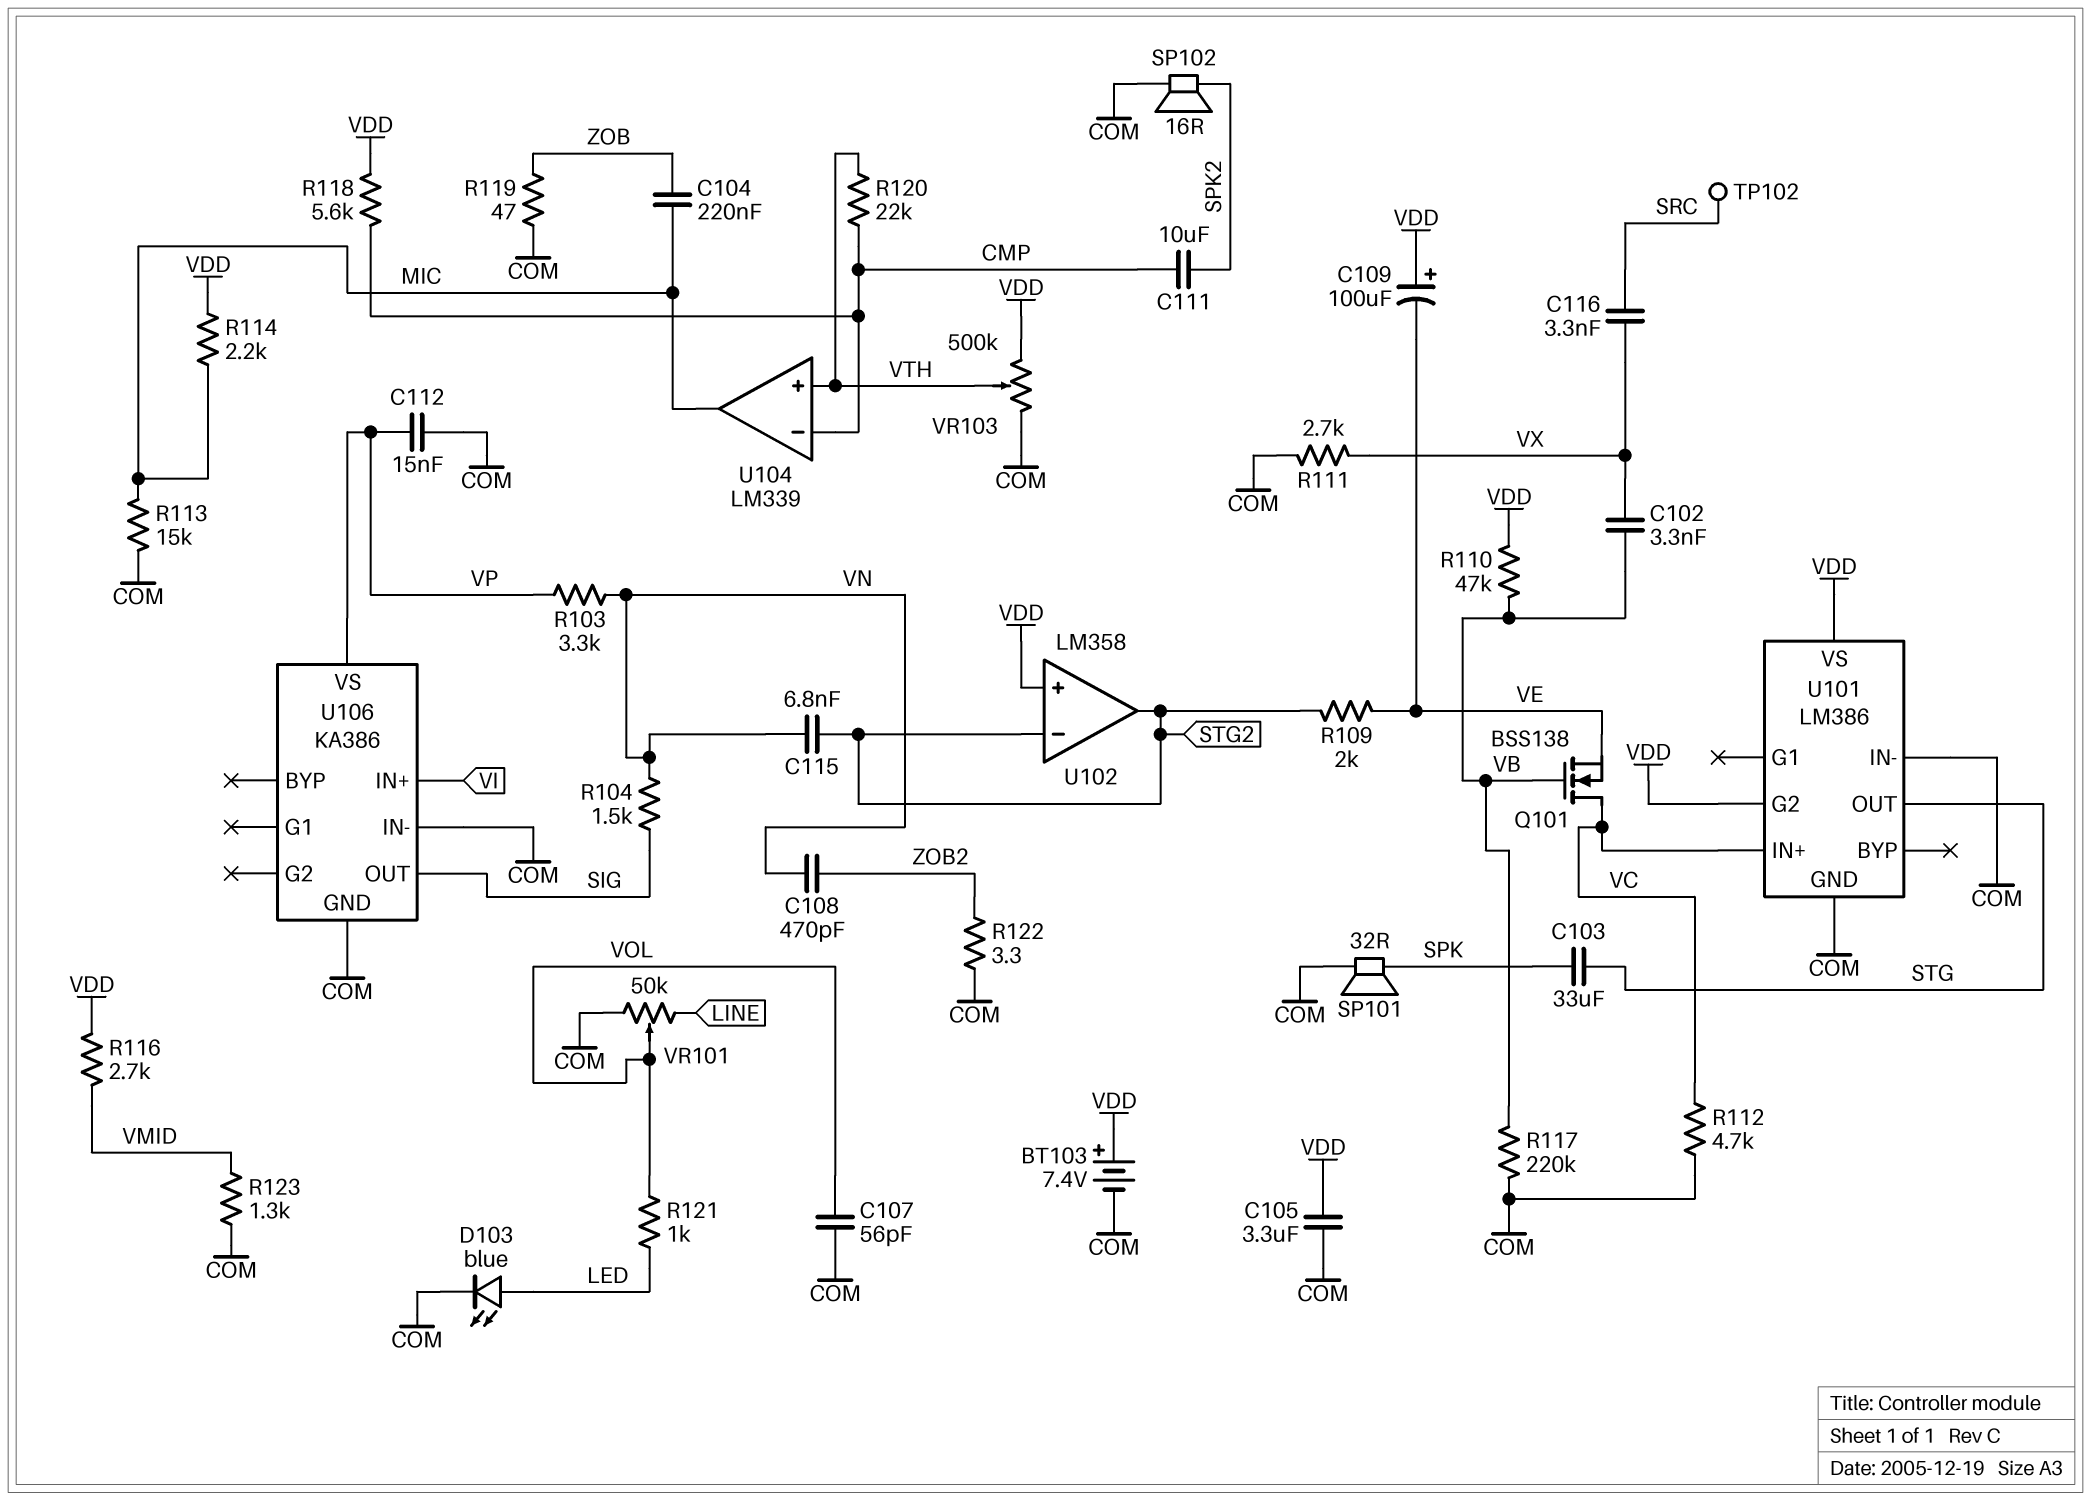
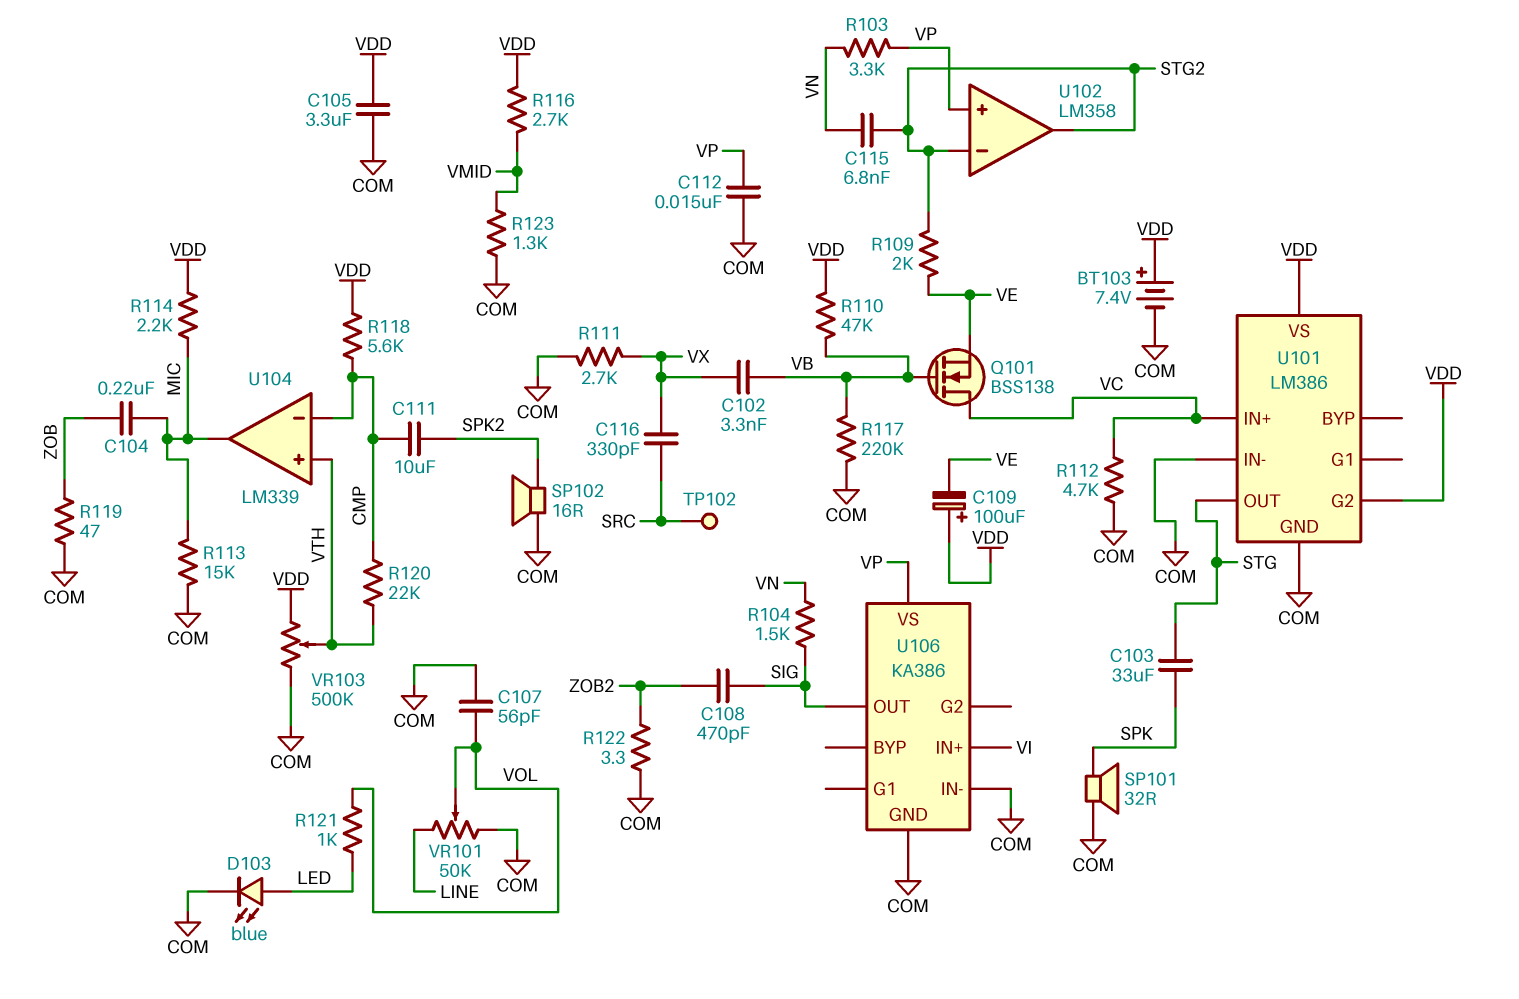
C108: 470pF (VN, ZOB2) -> 470pF (SIG, ZOB2)
C116: 3.3nF (SRC, VX) -> 330pF (SRC, VX)
U102 pin in+: VDD -> VP

